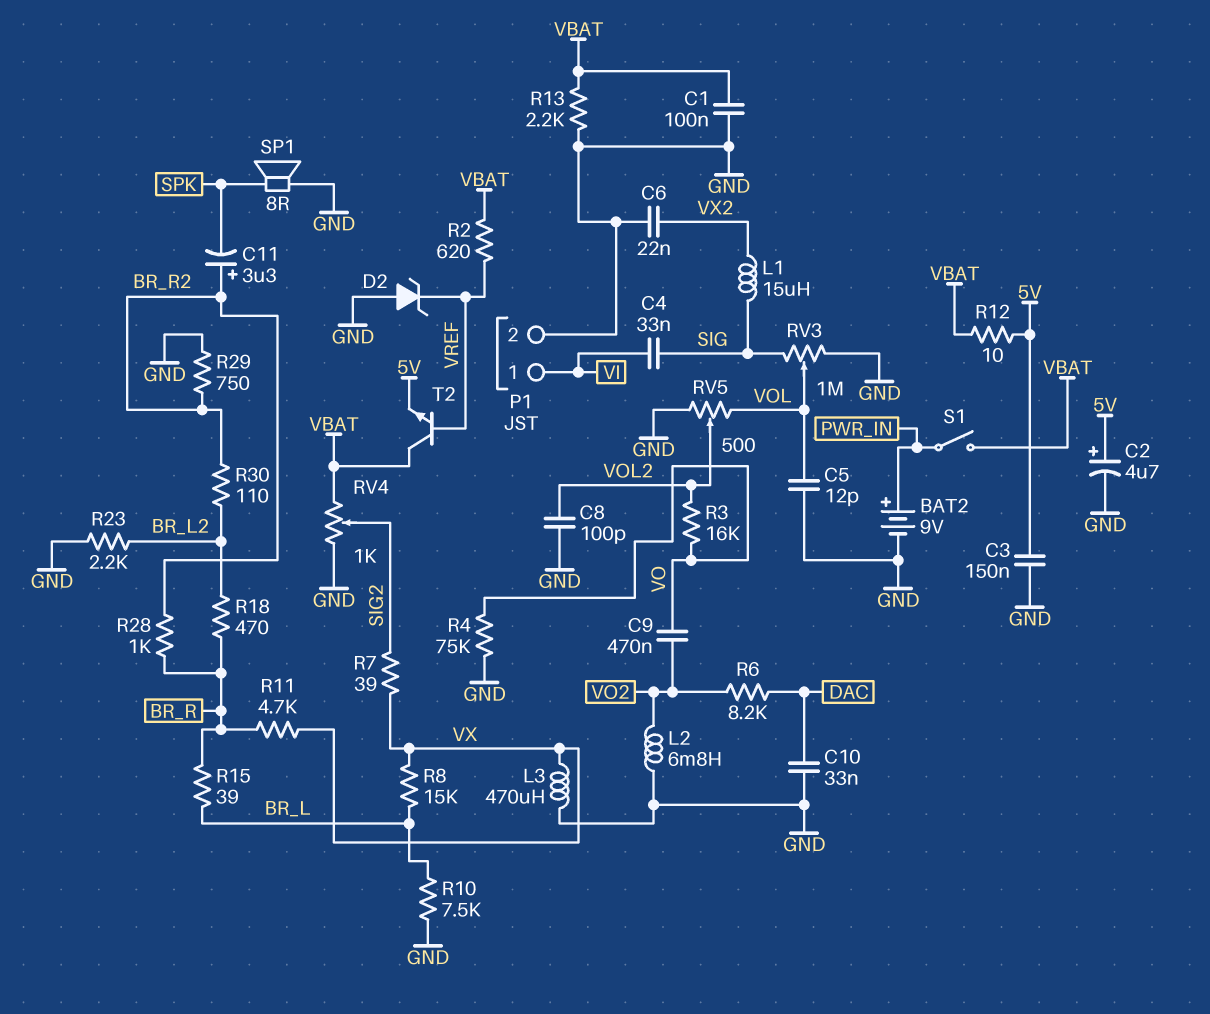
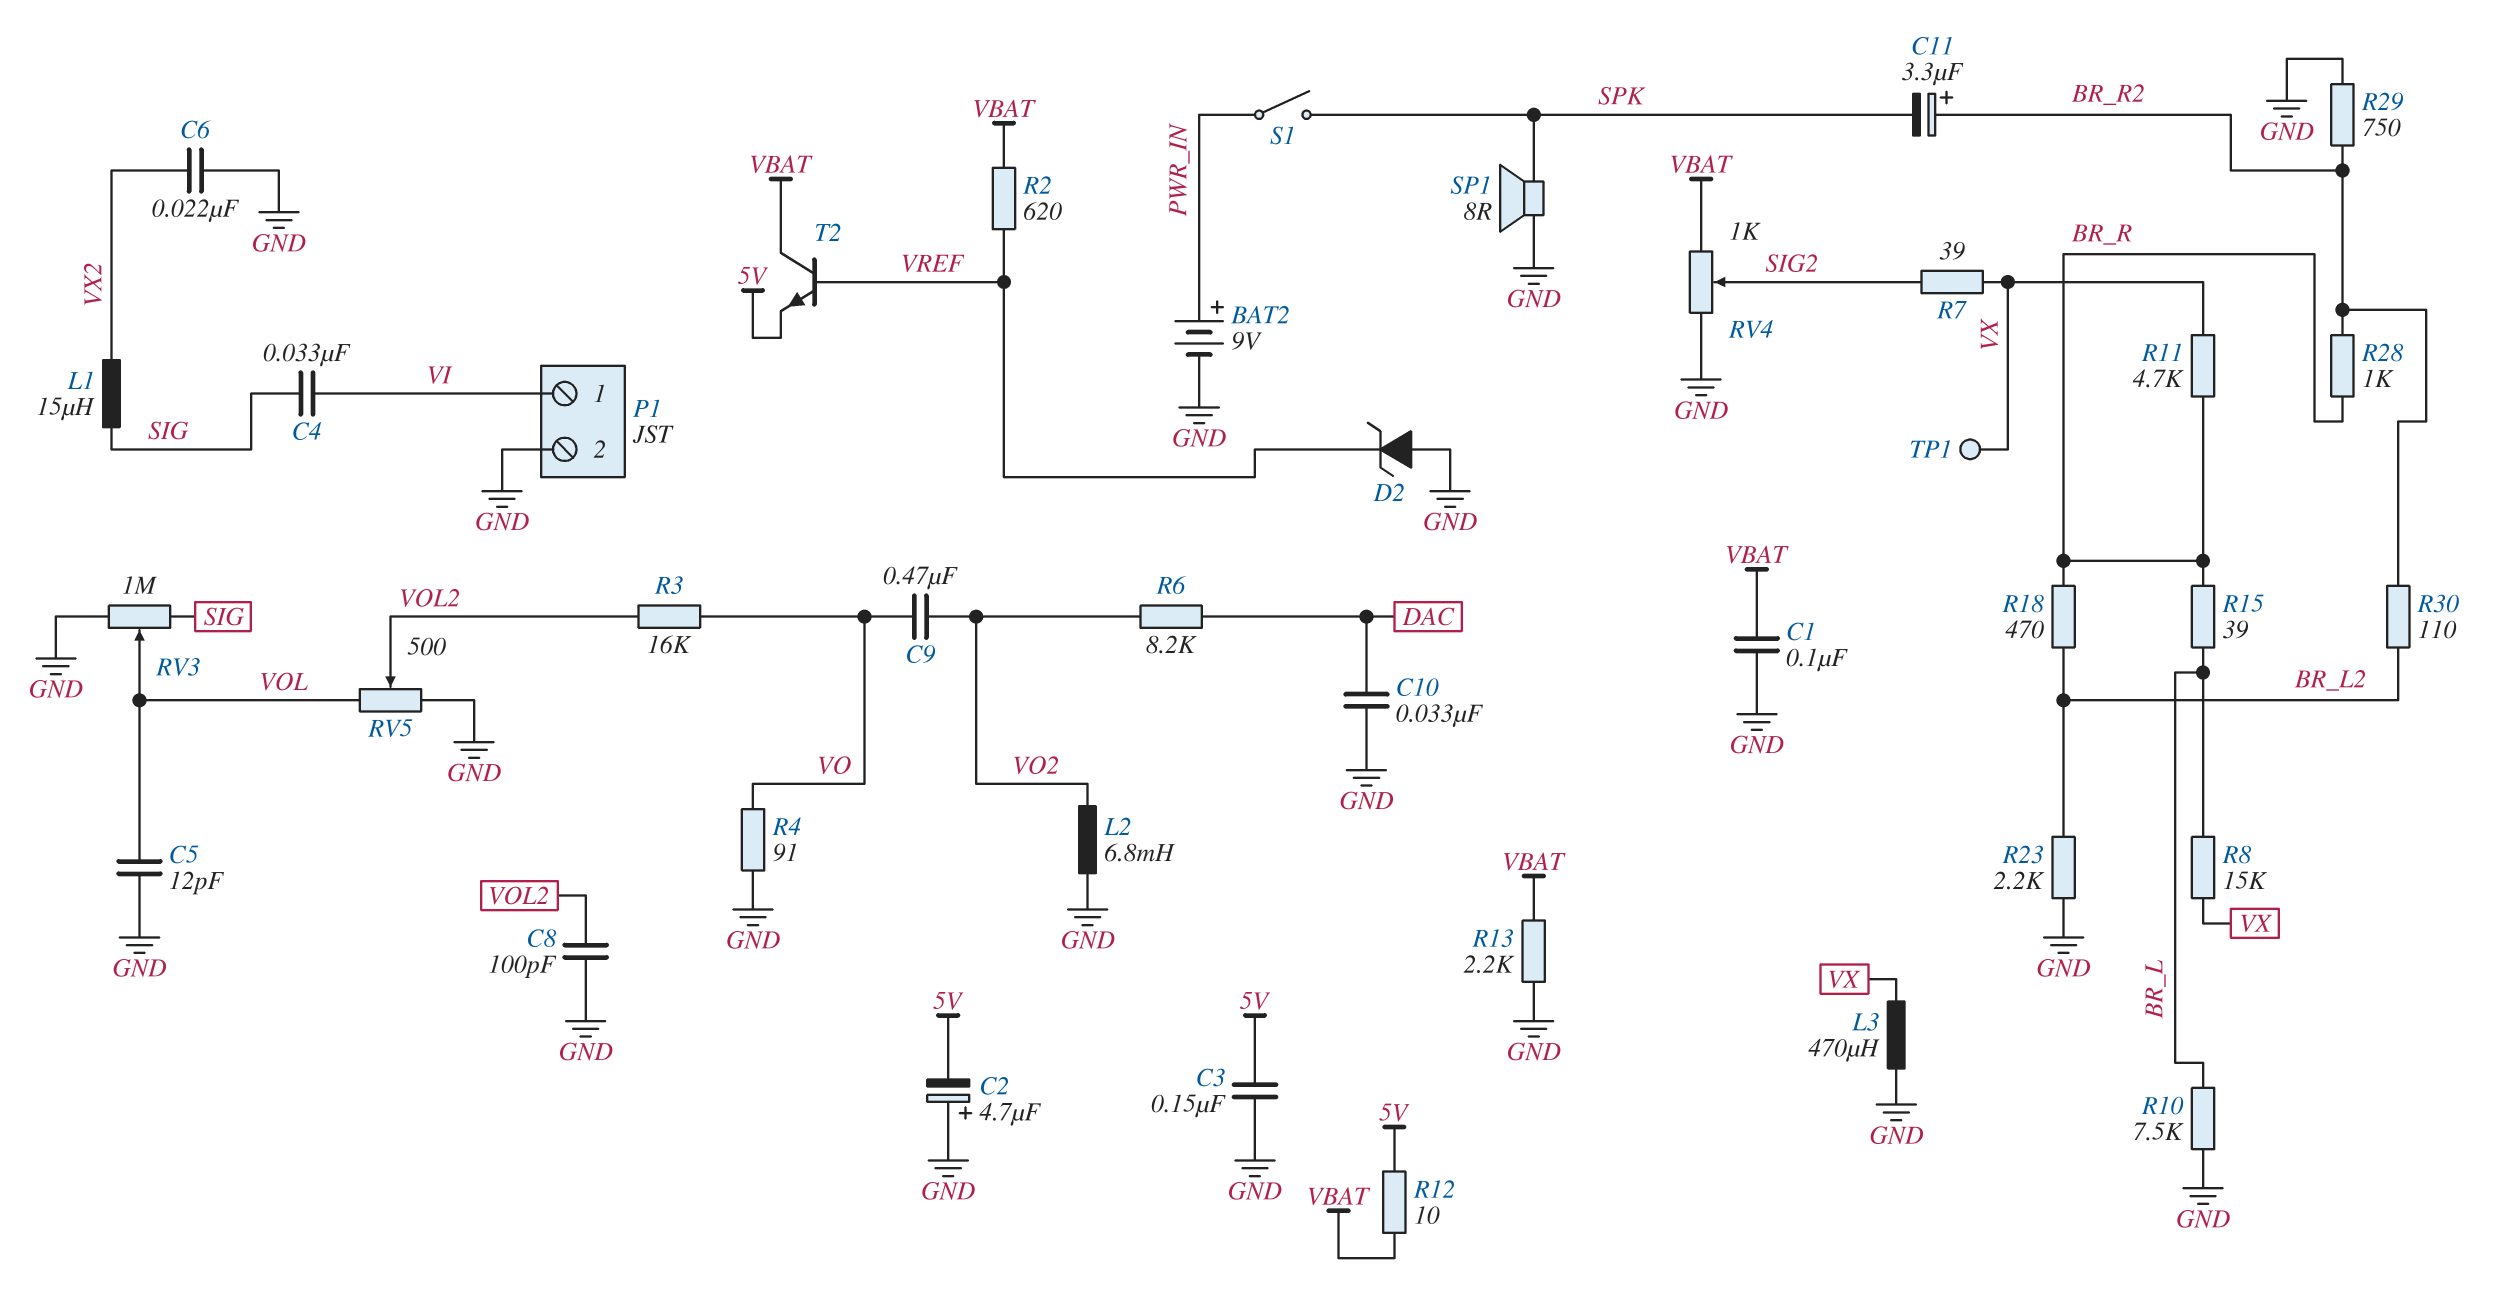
C2: 4.7uF (plus 5V, minus GND) -> 4.7uF (plus GND, minus 5V)
R4: 75k (GND, VO) -> 91 (GND, VO)
S1: switch (PWR_IN, VBAT) -> switch (PWR_IN, SPK)
TP1: none -> test point (VX)

